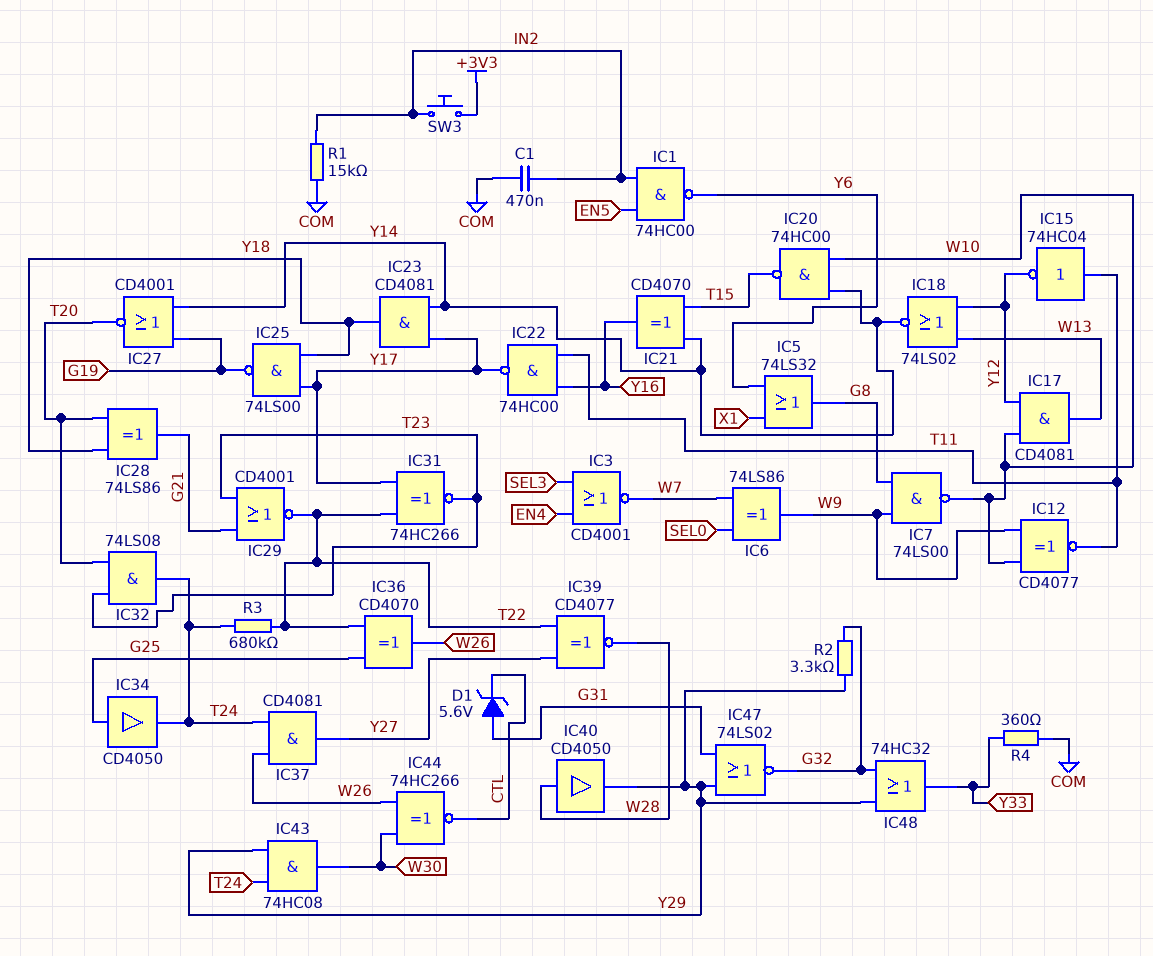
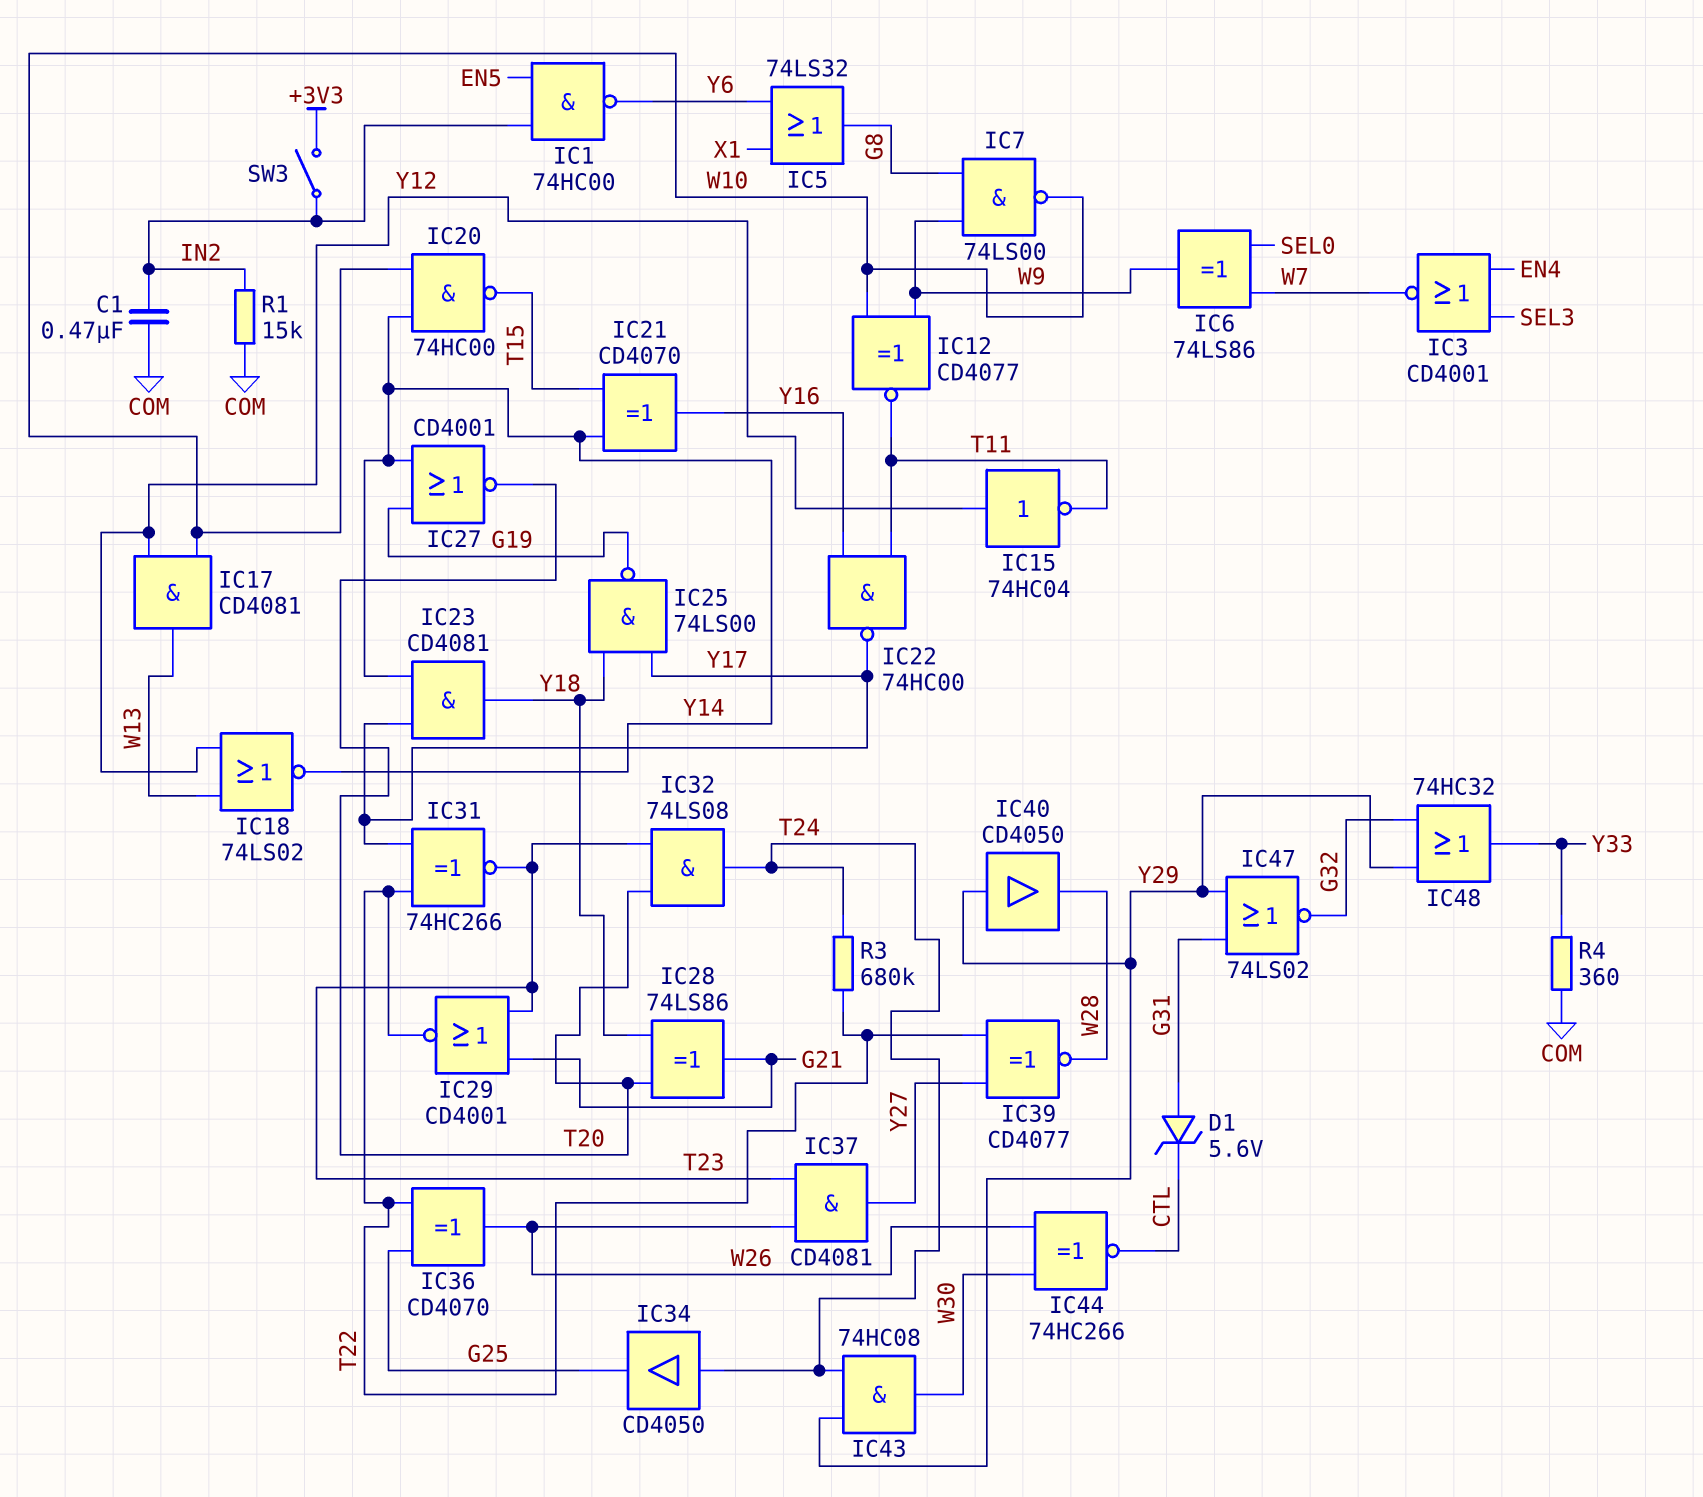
IC15: NOT 74HC04 (in T11, out Y12) -> NOT 74HC04 (in Y12, out T11)
IC34: buffer CD4050 (in G25, out T24) -> buffer CD4050 (in T24, out G25)
IC37: AND CD4081 (in T24, in W26, out Y27) -> AND CD4081 (in T23, in W26, out Y27)
IC40: buffer CD4050 (in W28, out Y29) -> buffer CD4050 (in Y29, out W28)
R2: 3.3k (G32, Y29) -> none
SW3: button (+3V3, IN2) -> switch (+3V3, IN2)

